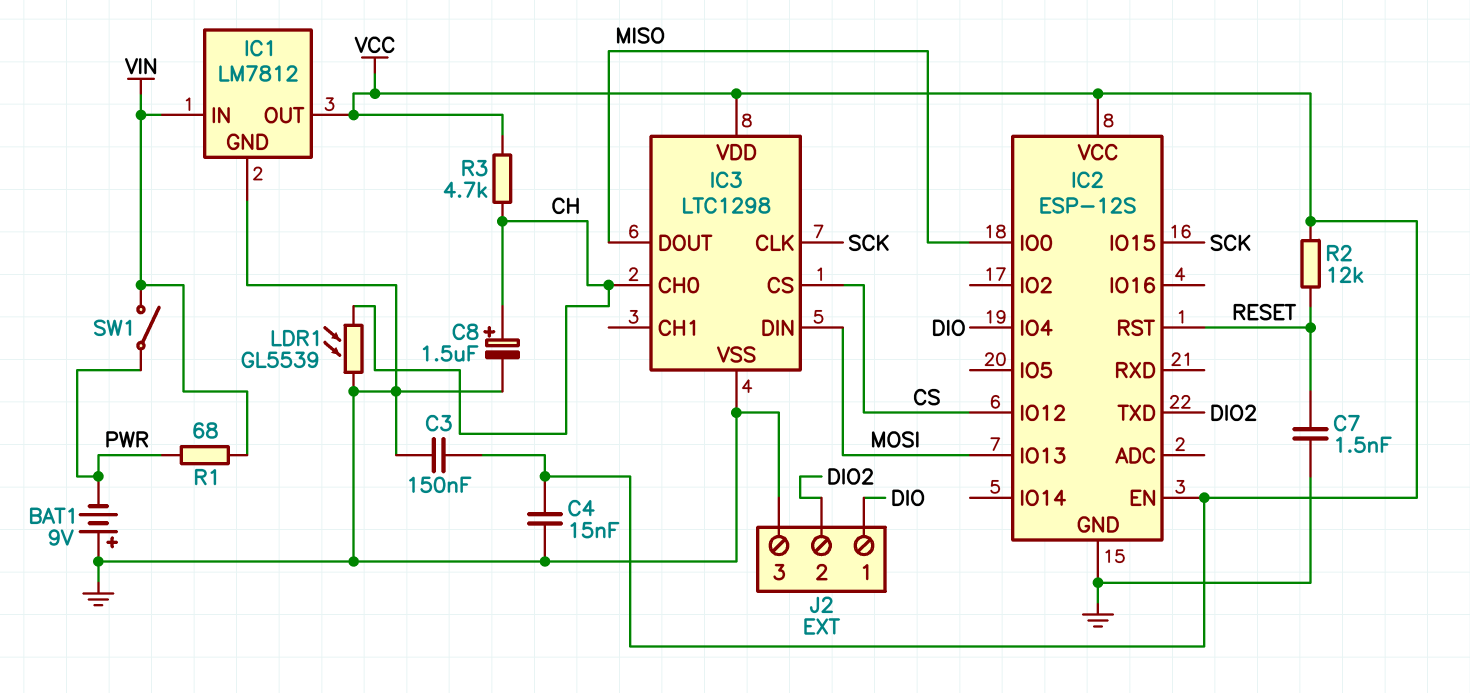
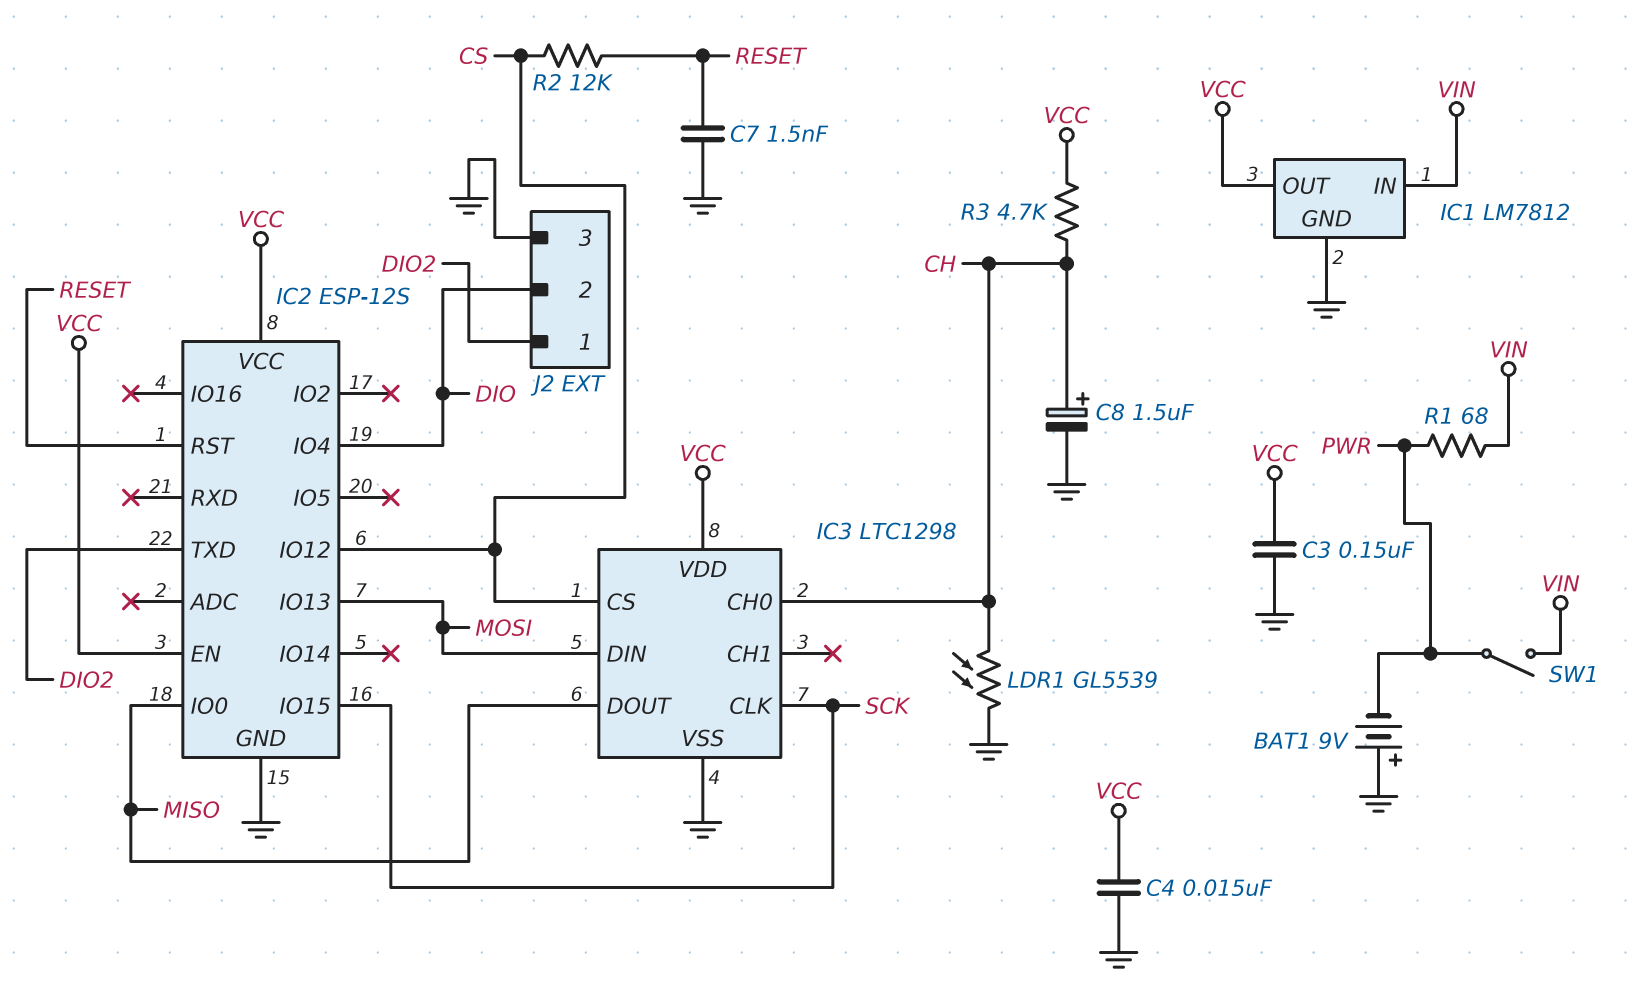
J2 pin 1: DIO -> DIO2
J2 pin 2: DIO2 -> DIO
R2: 12k (RESET, VCC) -> 12k (CS, RESET)

